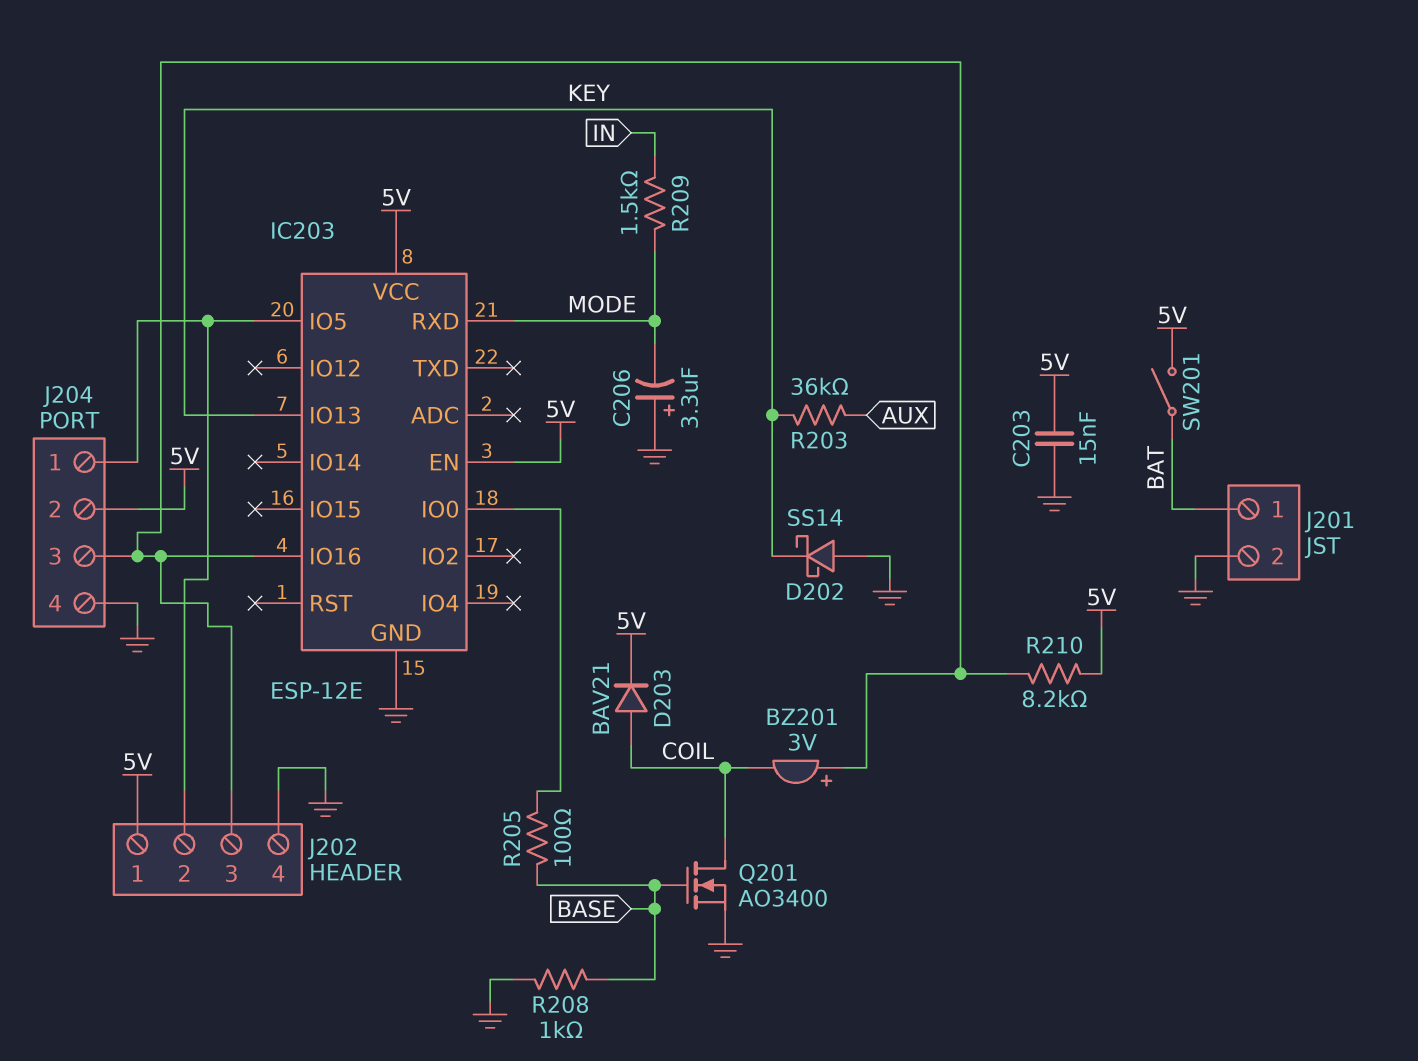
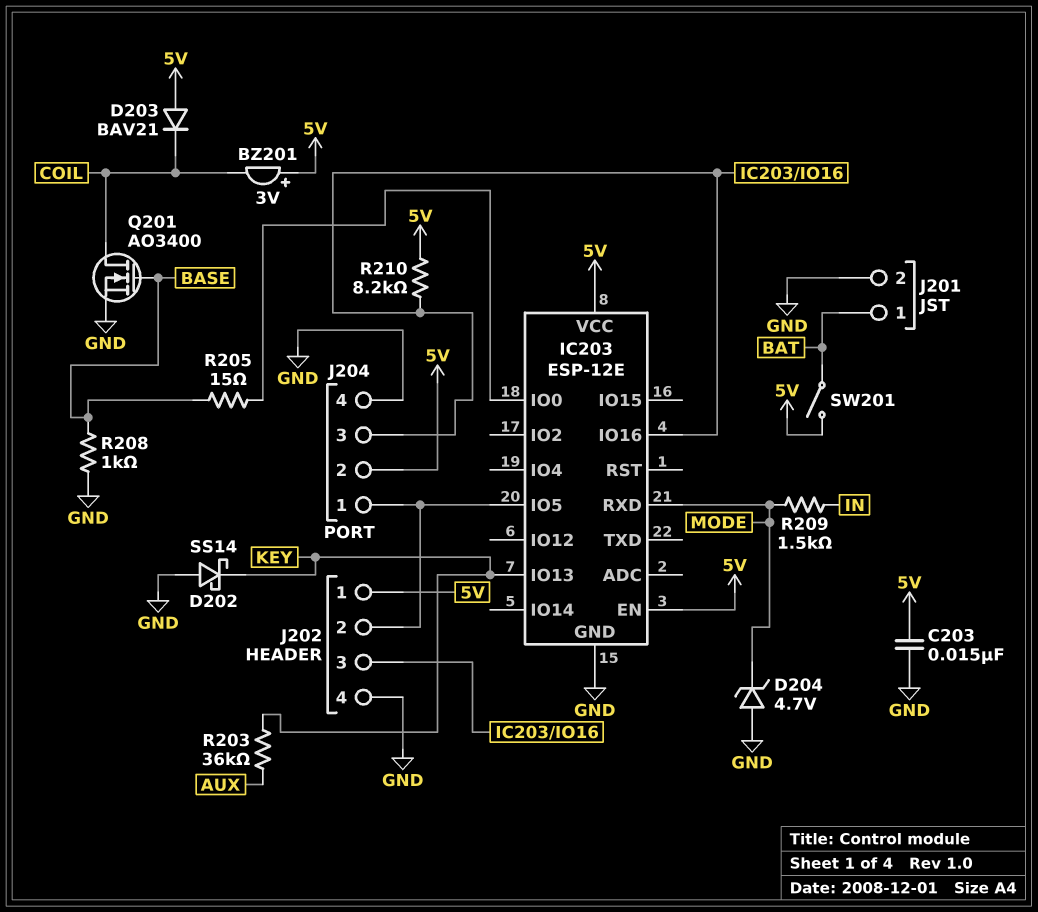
BZ201: buzzer 3V (plus IC203/IO16, minus COIL) -> buzzer 3V (plus 5V, minus COIL)
C206: 3.3uF (plus GND, minus MODE) -> none
D203: diode BAV21 (A COIL, K 5V) -> diode BAV21 (A 5V, K COIL)
D204: none -> zener 4.7V (A GND, K MODE)
R205: 100 (BASE, IC203/IO0) -> 15 (BASE, IC203/IO0)

